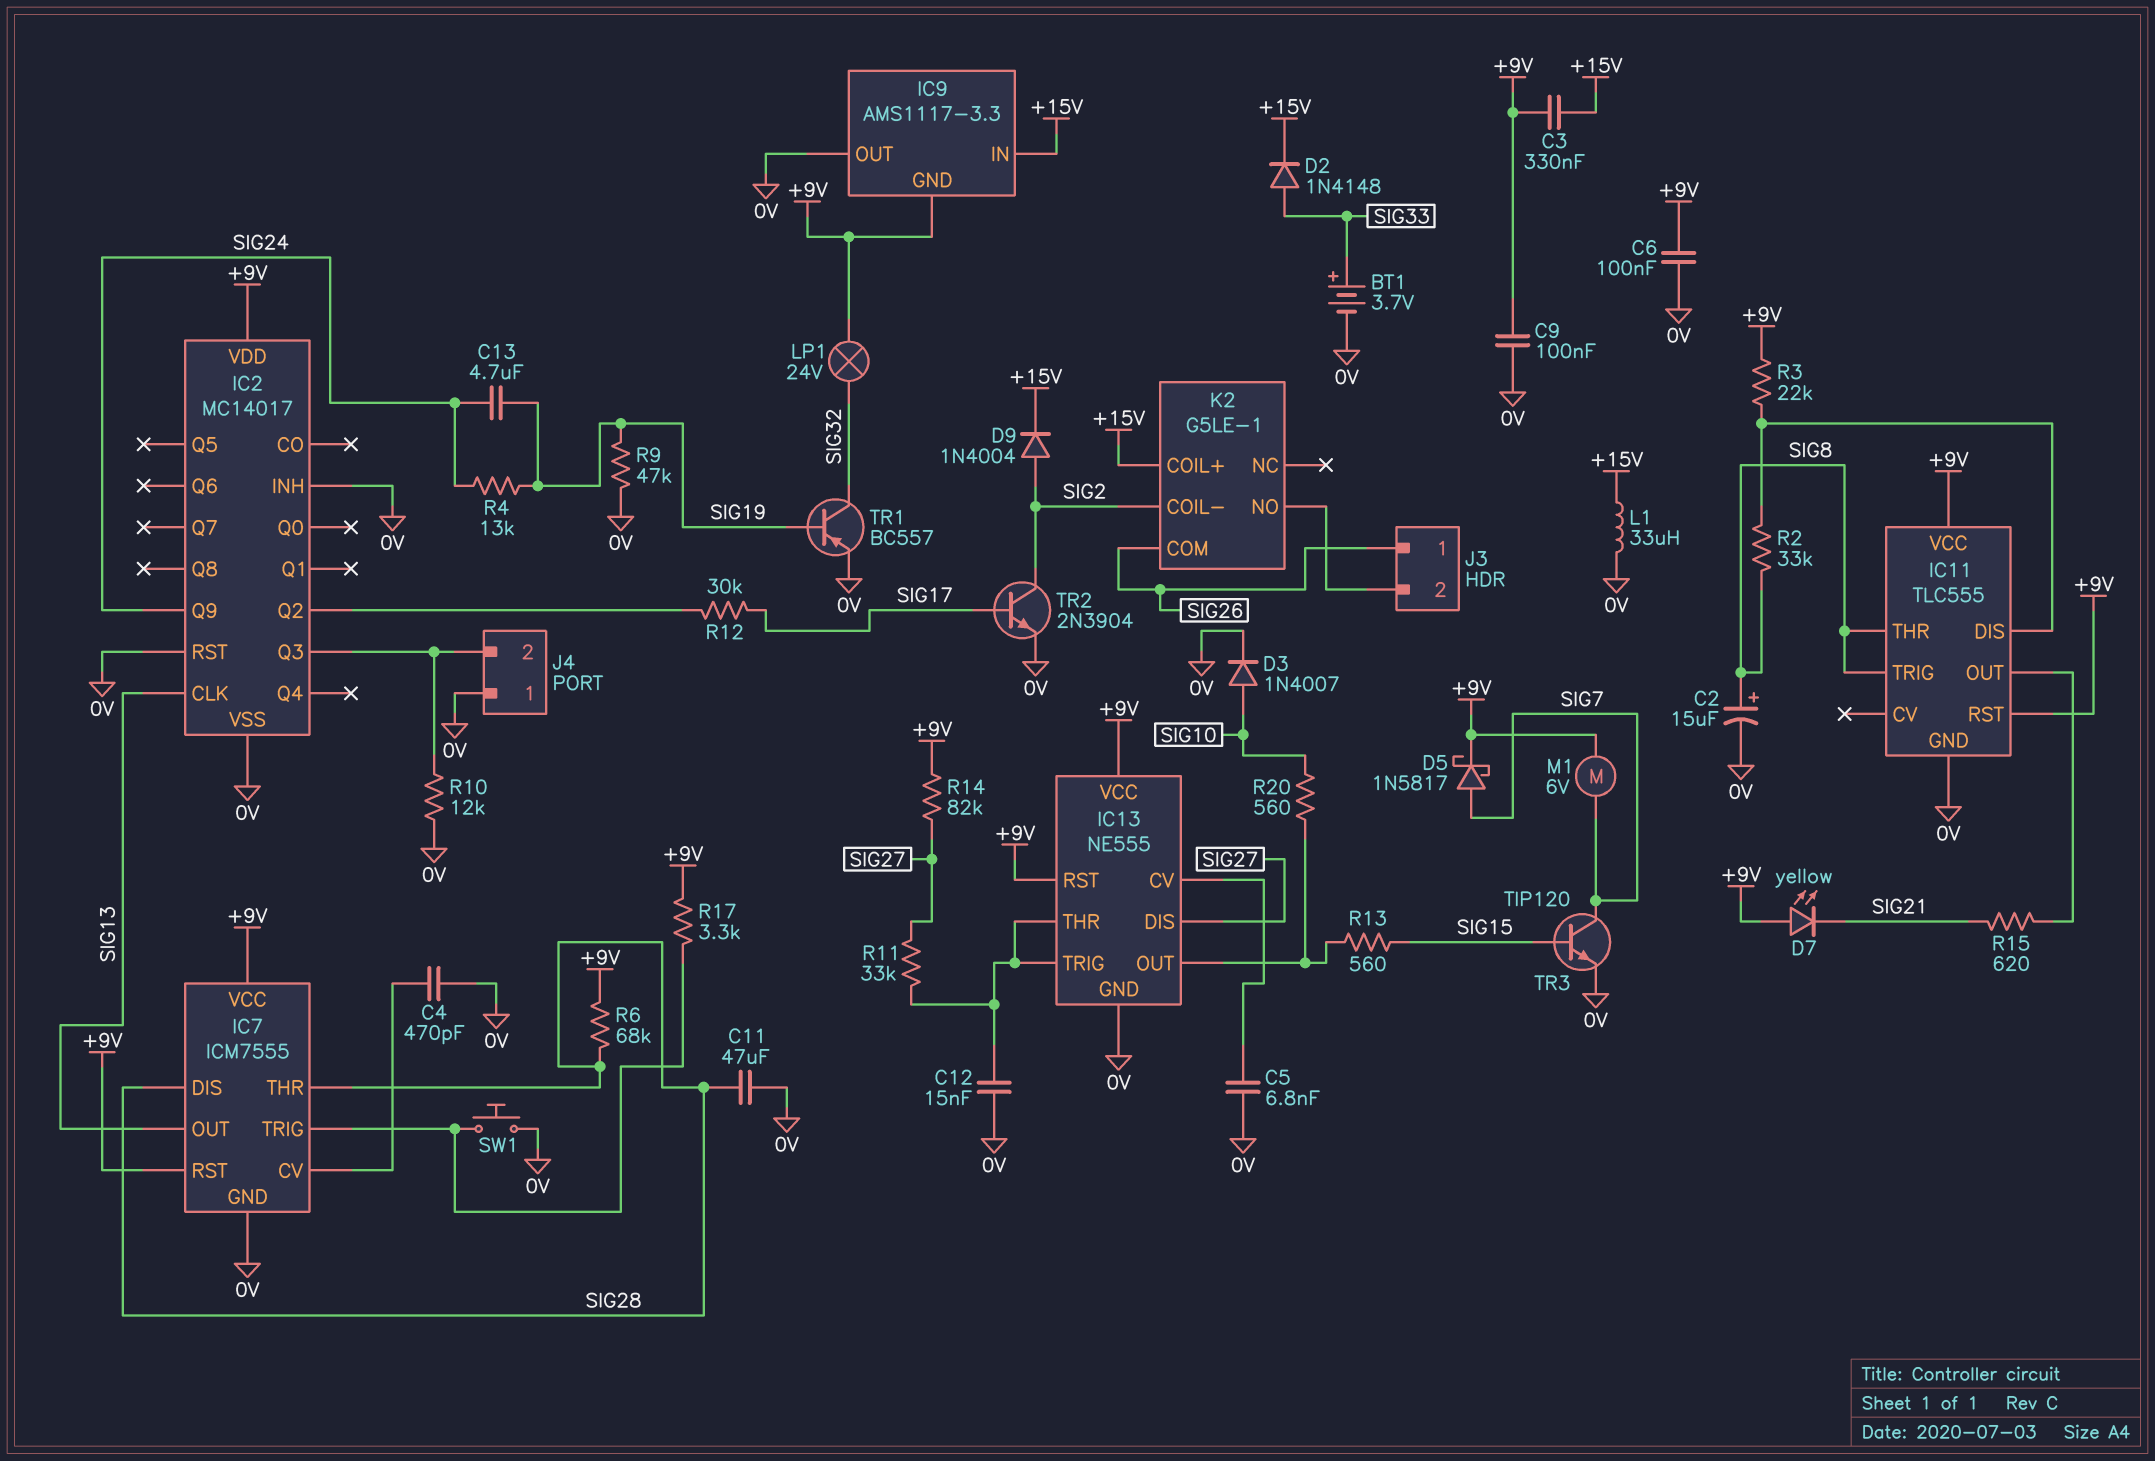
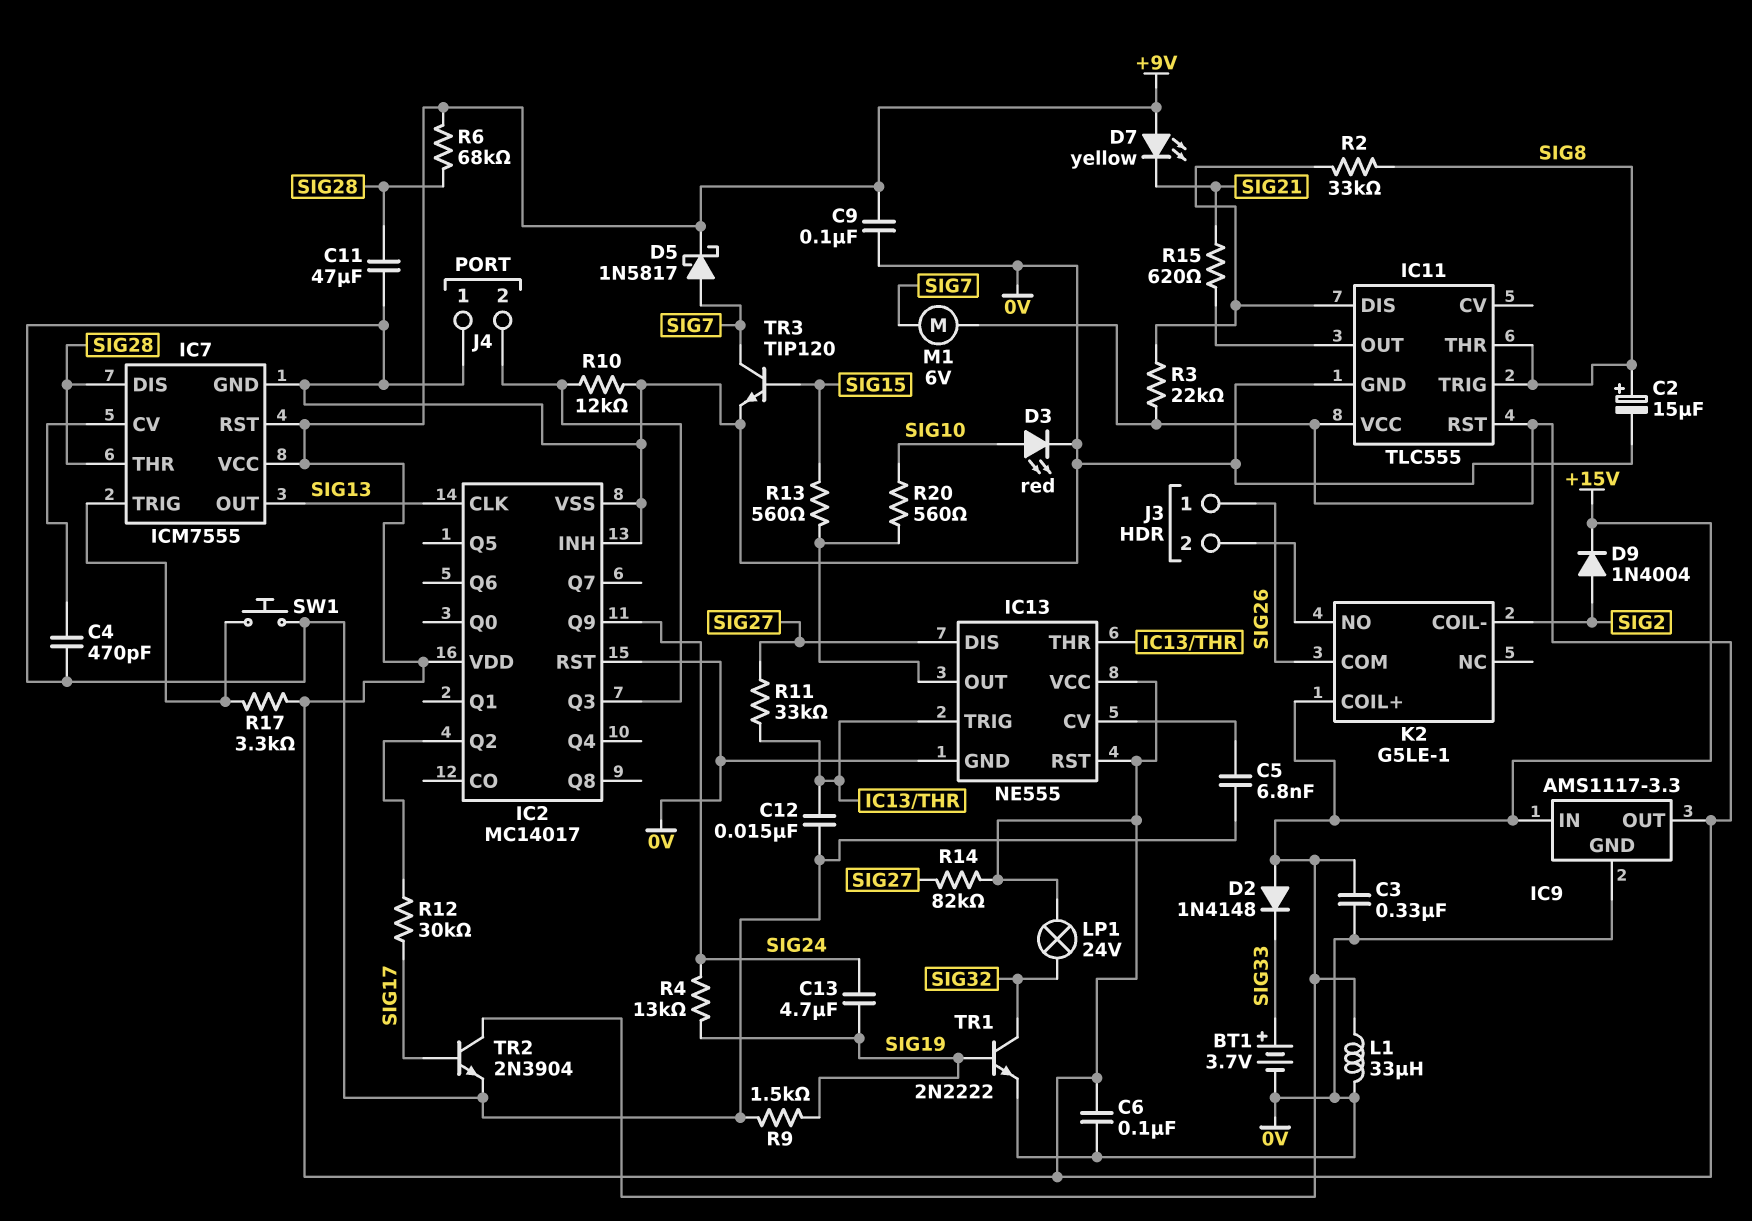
C3: 330nF (+9V, +15V) -> 330nF (+15V, 0V)
D2: diode 1N4148 (A SIG33, K +15V) -> diode 1N4148 (A +15V, K SIG33)
D3: diode 1N4007 (A SIG10, K 0V) -> LED red (A SIG10, K 0V)
IC9 pin GND: +9V -> 0V
IC9 pin OUT: 0V -> +9V
R9: 47k (0V, SIG19) -> 1.5k (0V, SIG19)
TR1: PNP BC557 (B SIG19, C SIG32, E 0V) -> NPN 2N2222 (B SIG19, C SIG32, E 0V)
TR2: NPN 2N3904 (B SIG17, C SIG2, E 0V) -> NPN 2N3904 (B SIG17, C +15V, E 0V)

